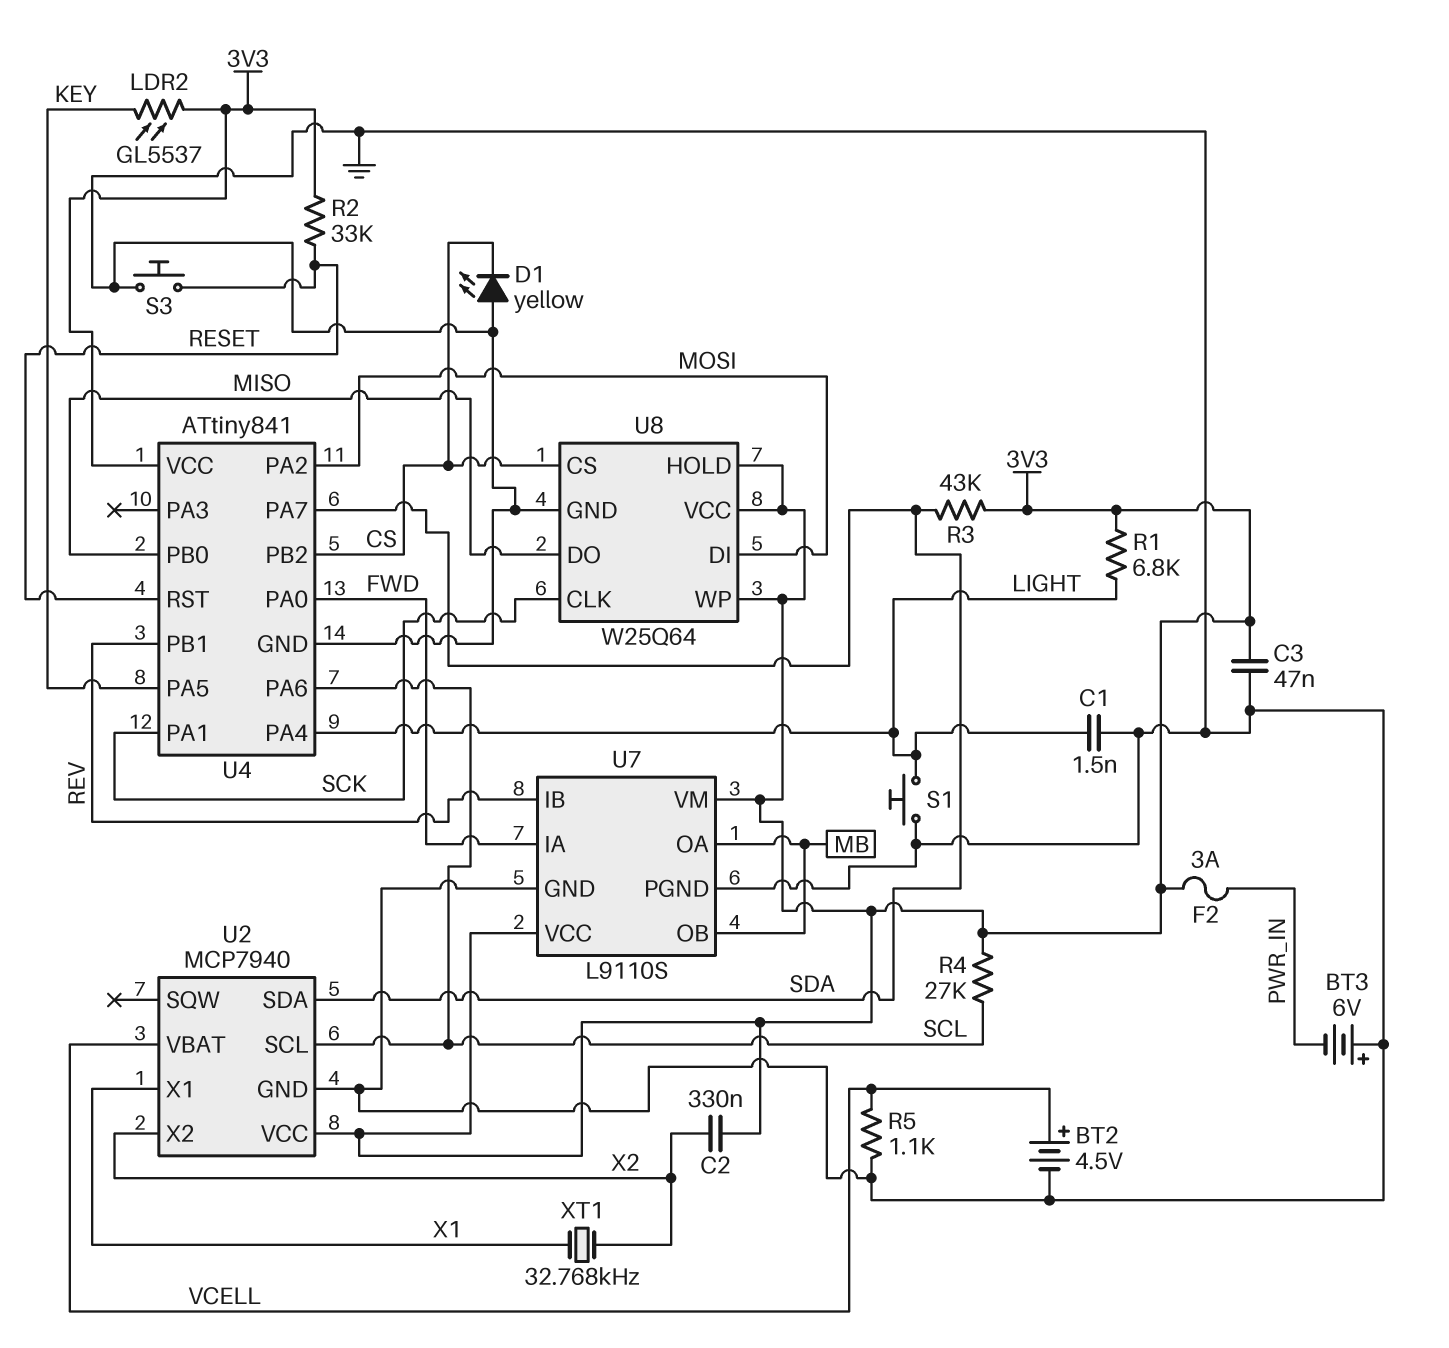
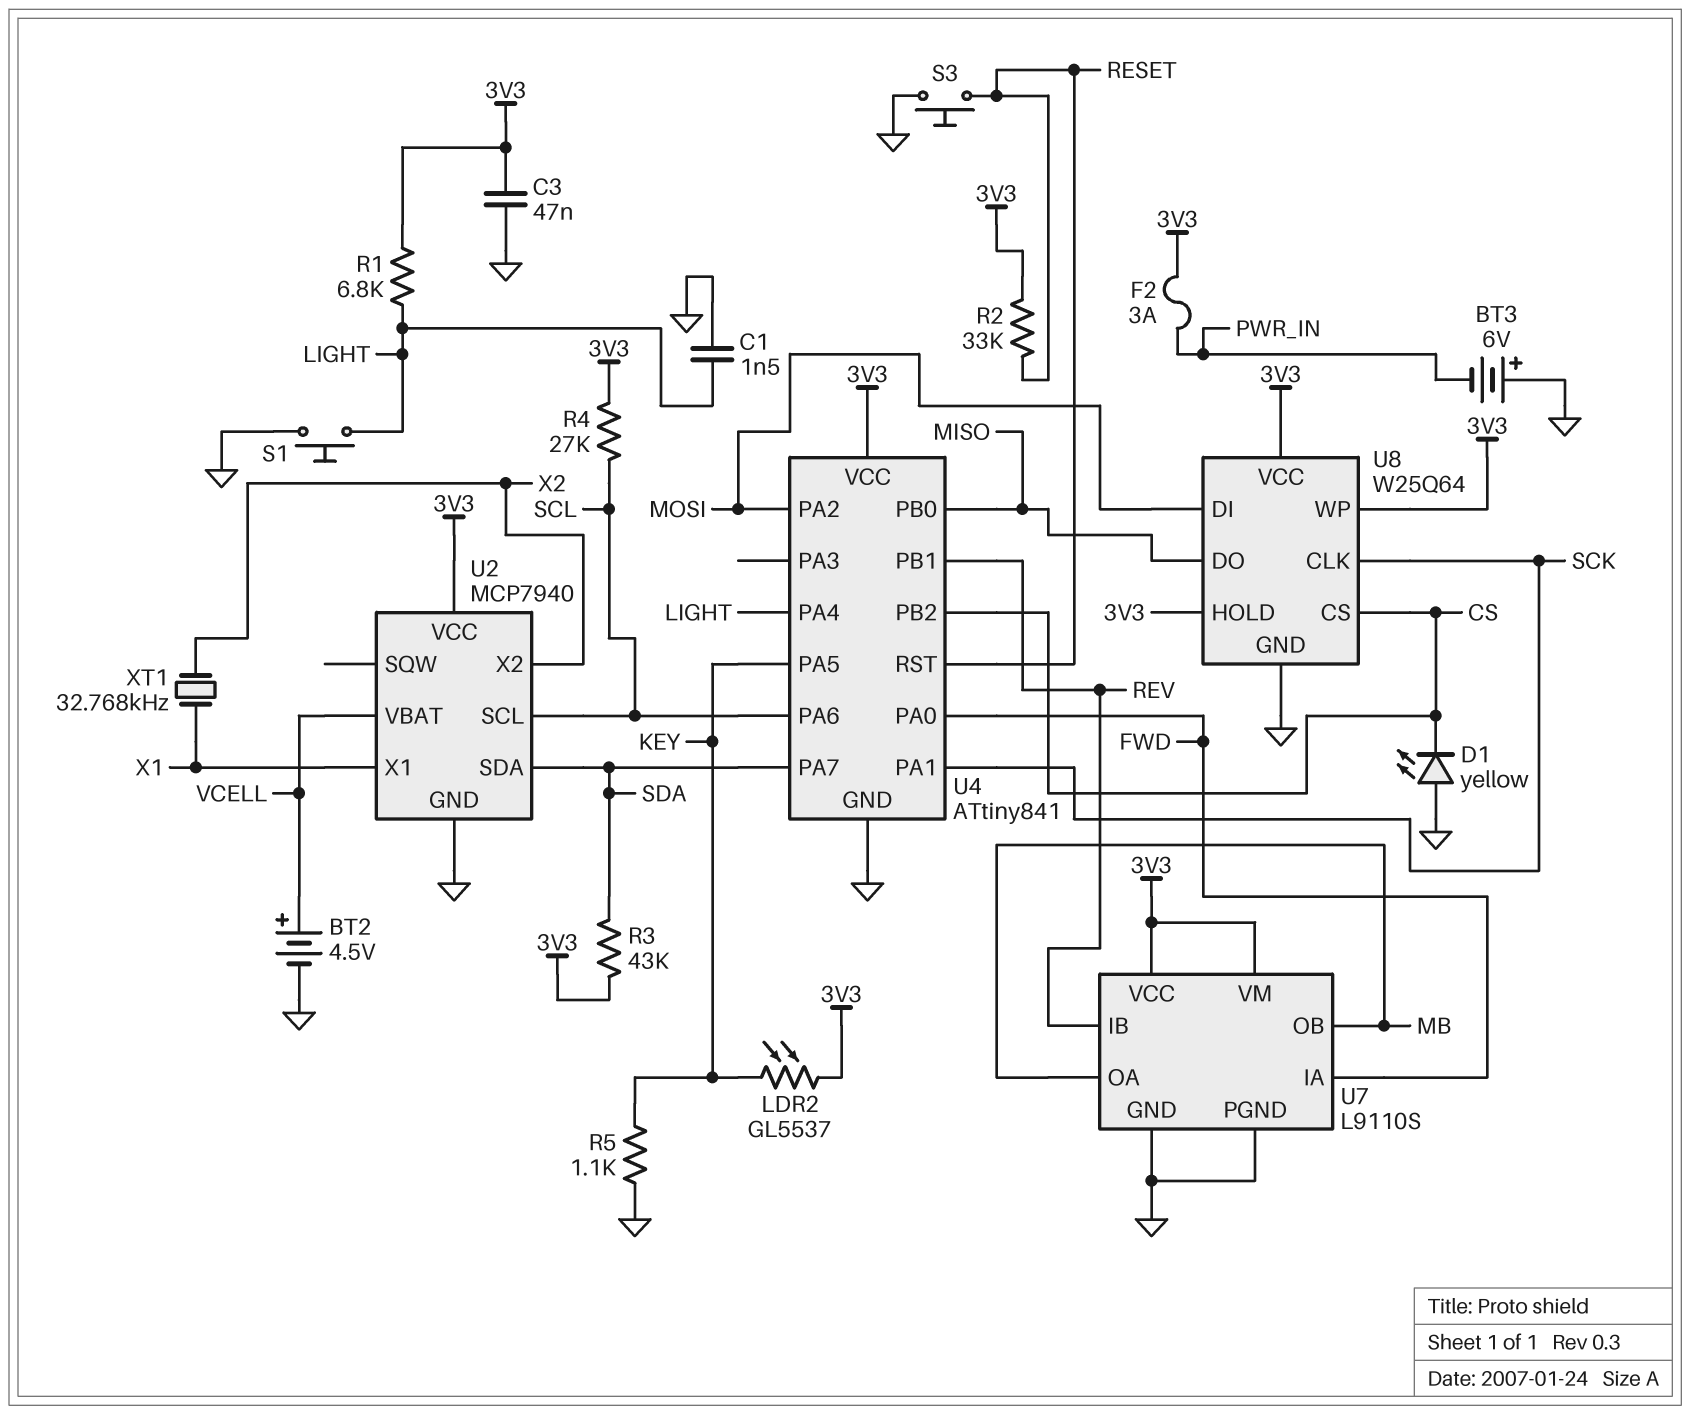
C2: 330nF (3V3, X2) -> none
R5: 1.1k (GND, VCELL) -> 1.1k (GND, KEY)

